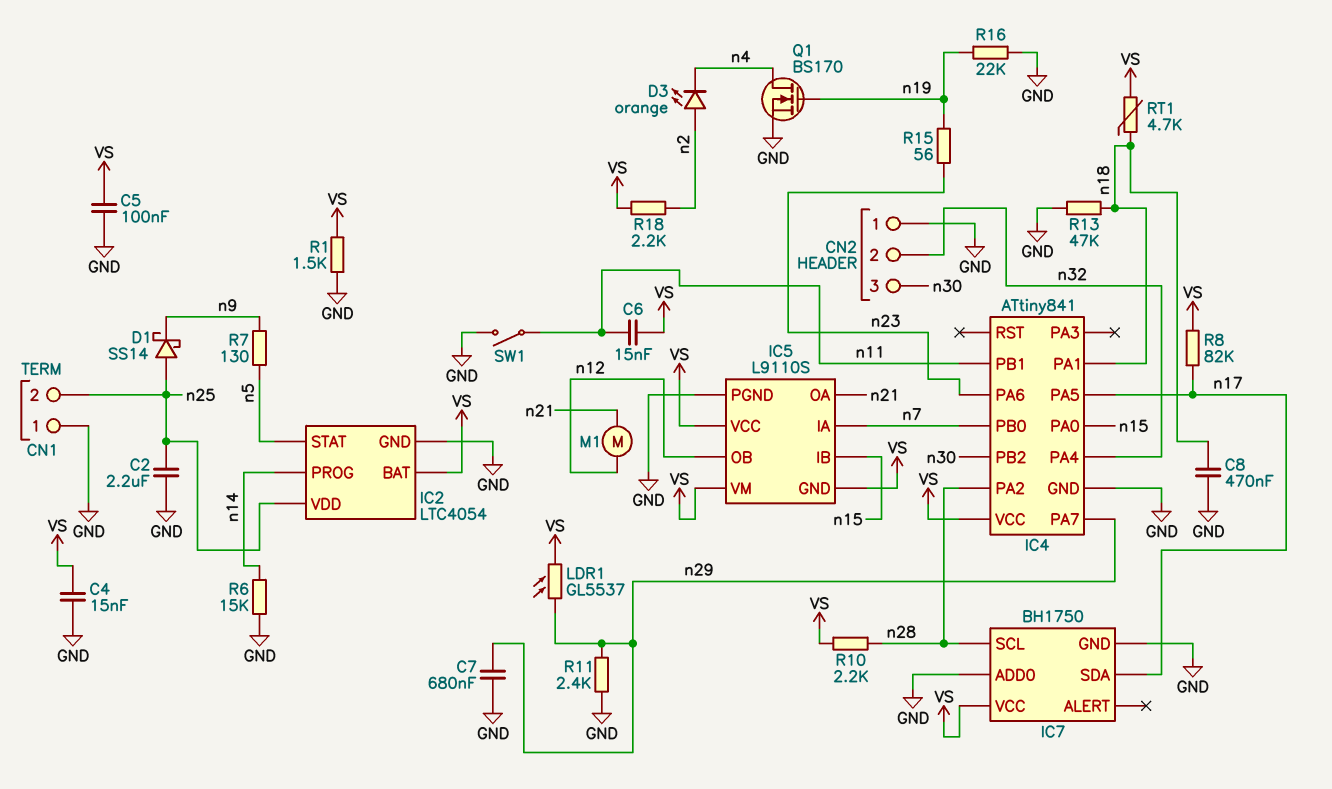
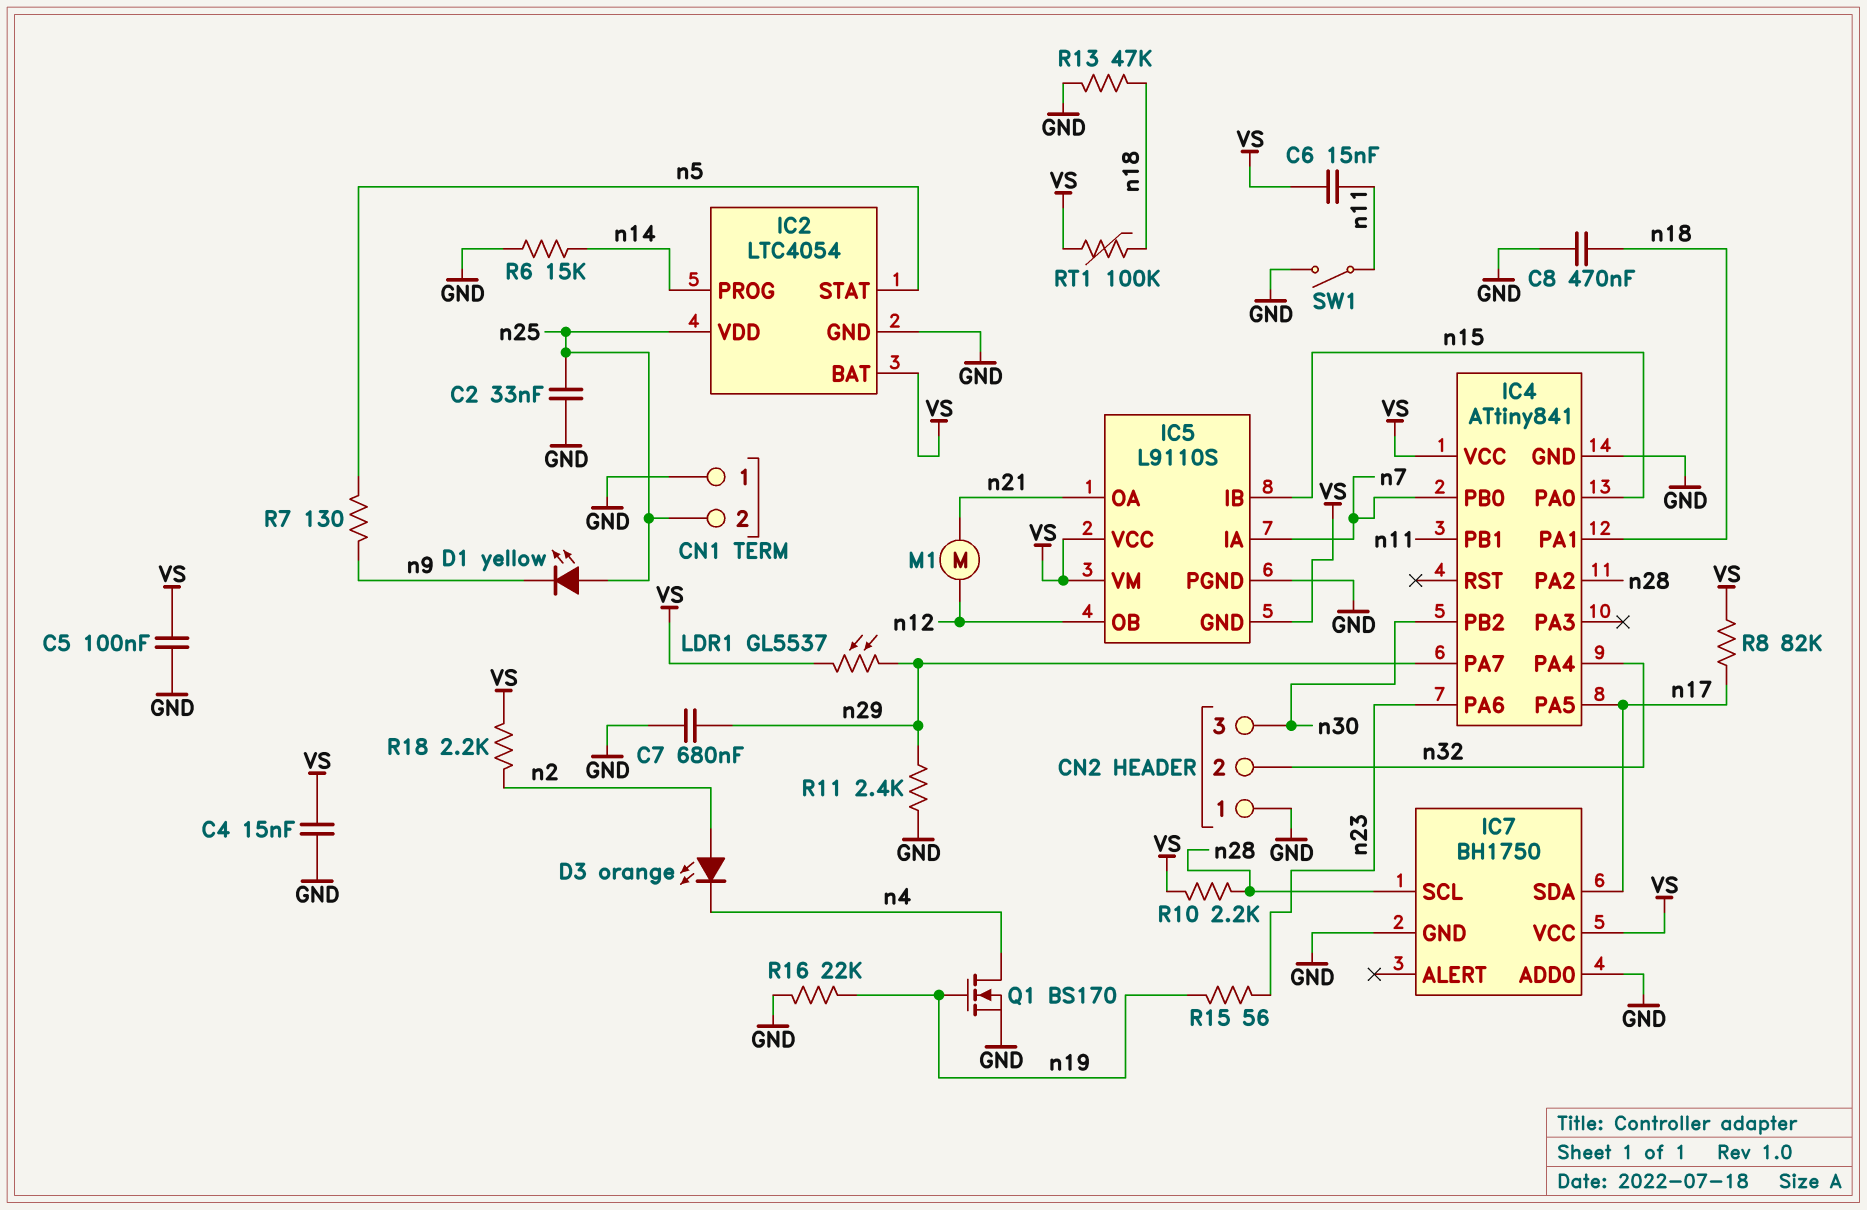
C2: 2.2uF (GND, n25) -> 33nF (GND, n25)
D1: schottky SS14 (A n25, K n9) -> LED yellow (A n25, K n9)
R1: 1.5k (GND, VS) -> none
RT1: 4.7k (VS, n18) -> 100k (VS, n18)

